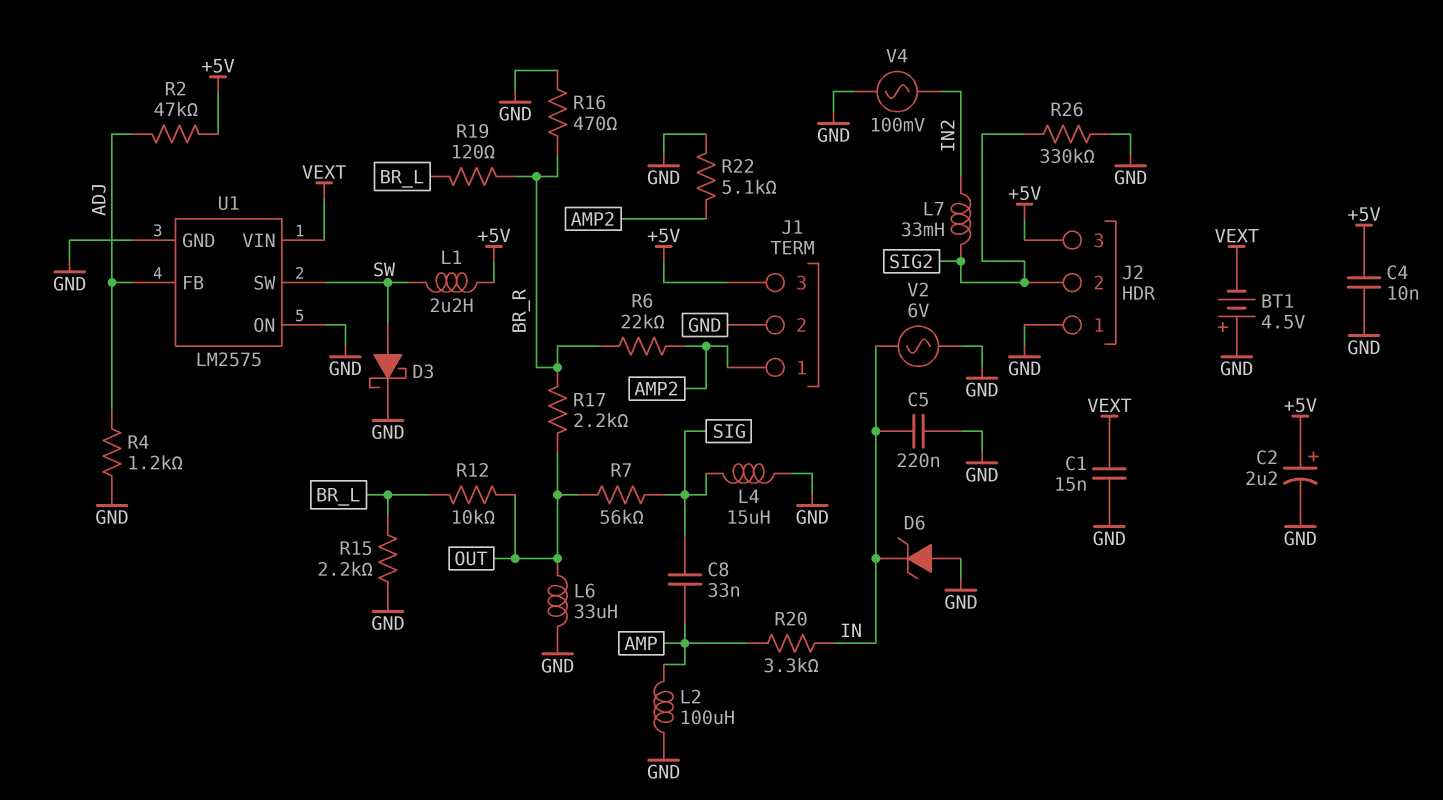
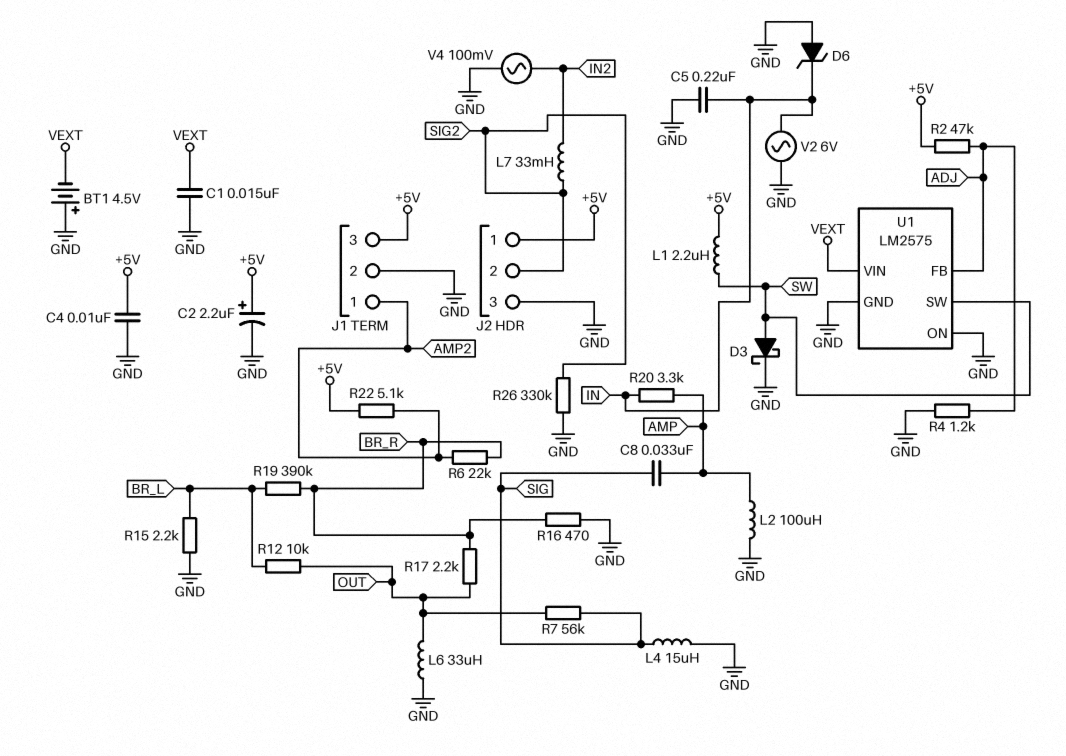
J2 pin 1: GND -> +5V
J2 pin 3: +5V -> GND
R19: 120 (BR_L, BR_R) -> 390k (BR_L, BR_R)
R22: 5.1k (AMP2, GND) -> 5.1k (+5V, AMP2)

